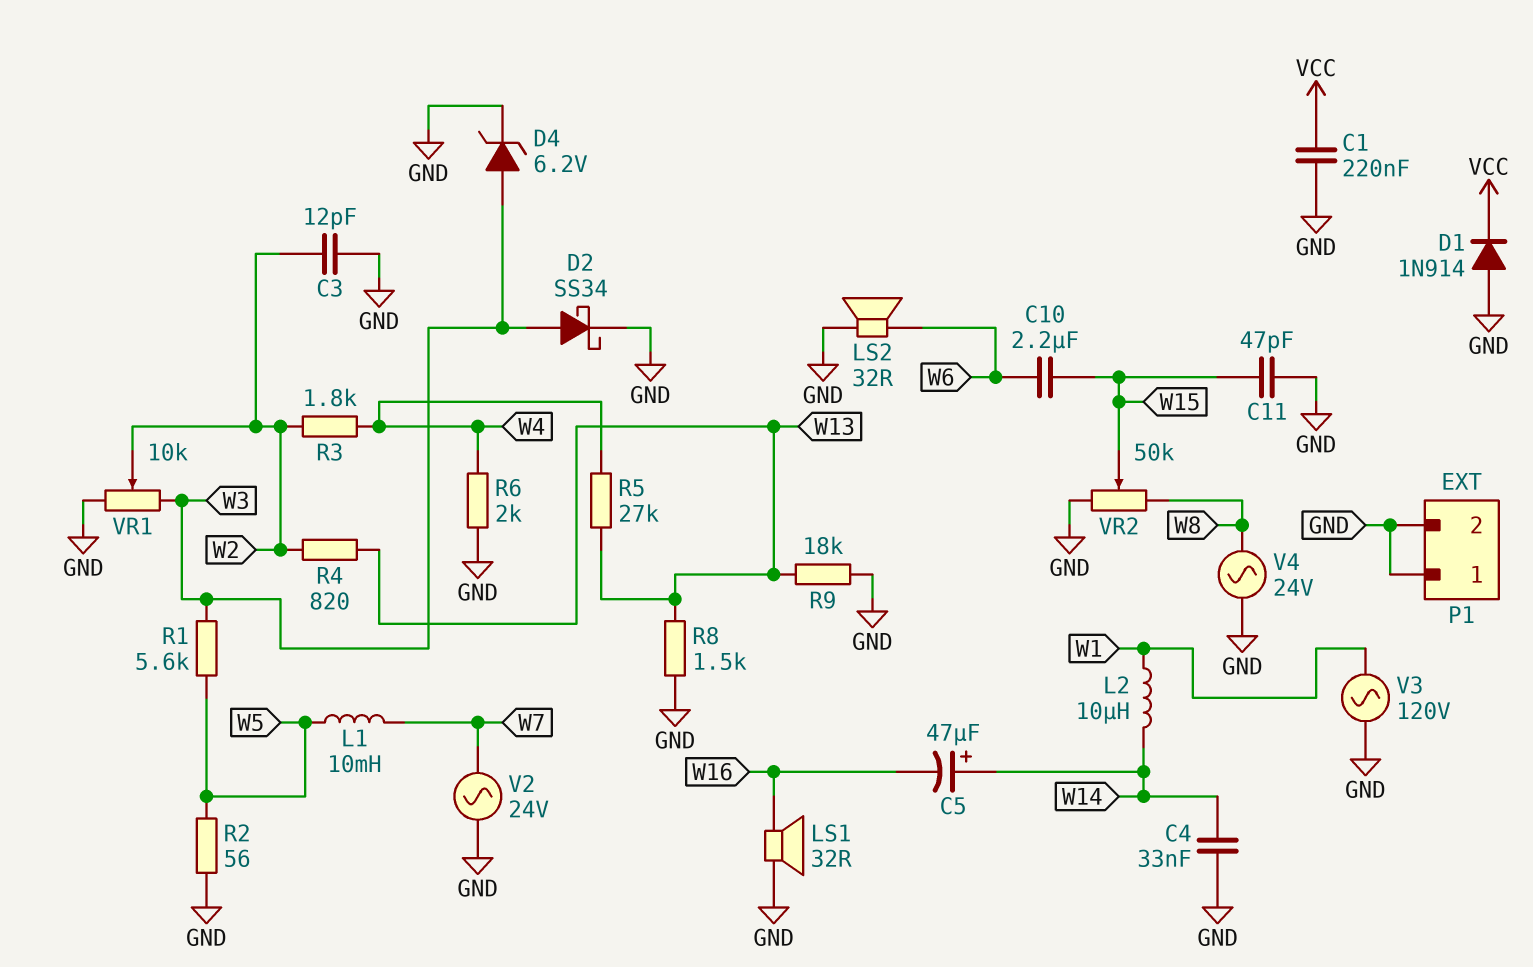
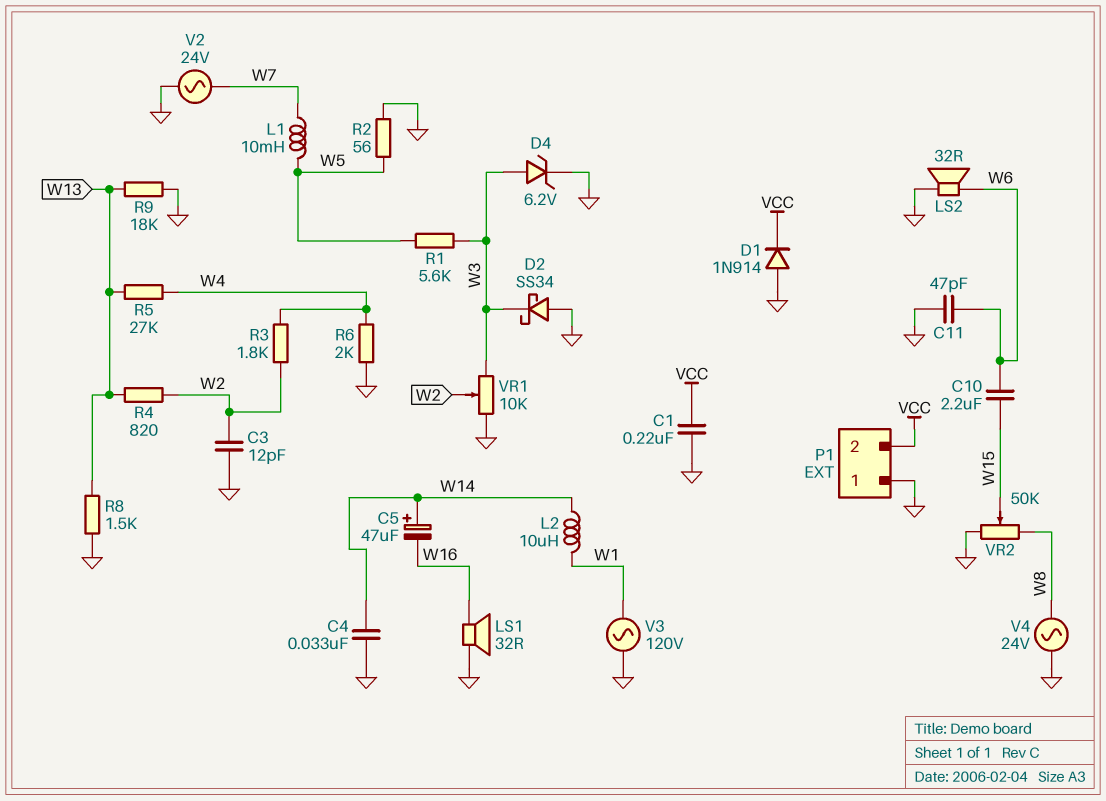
C11: 47pF (GND, W15) -> 47pF (GND, W6)
D2: schottky SS34 (A W3, K GND) -> schottky SS34 (A GND, K W3)
P1 pin 2: GND -> VCC

